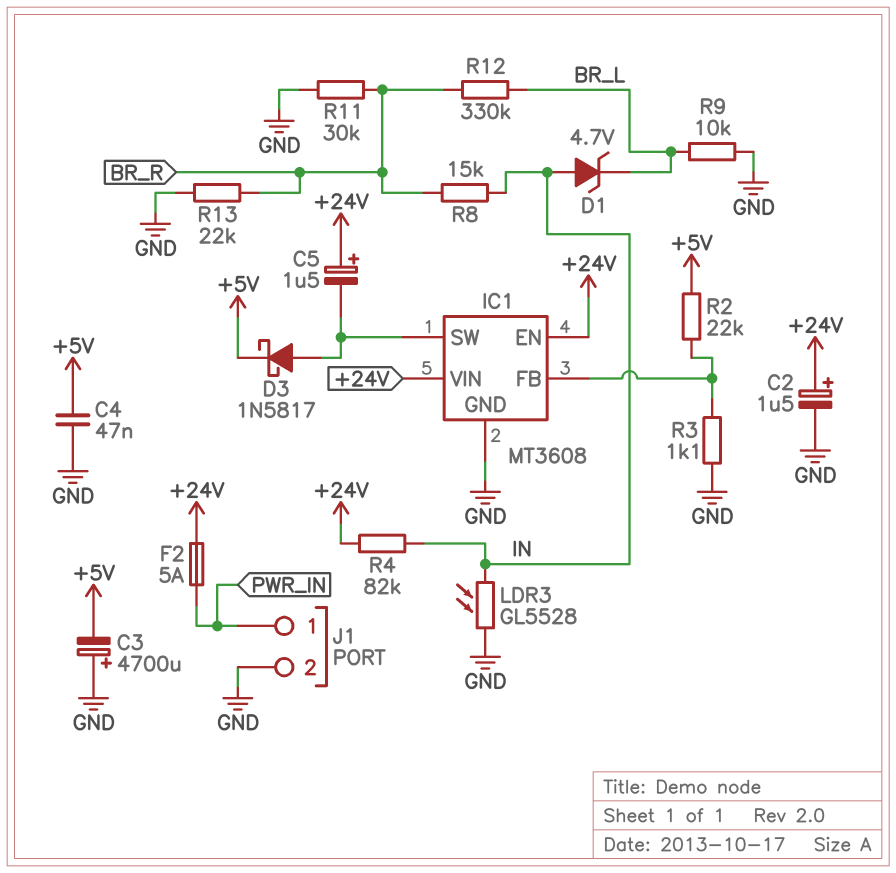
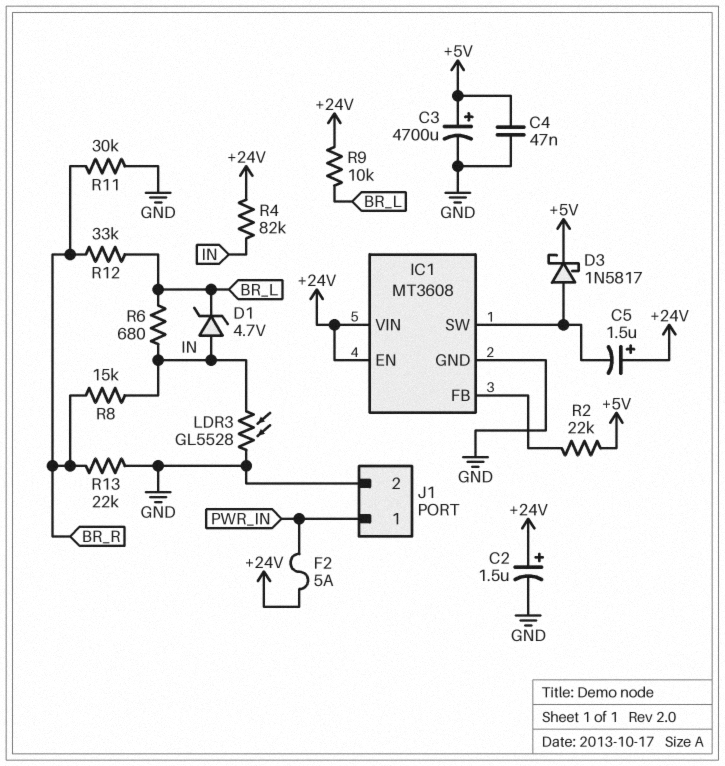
C3: 4700uF (plus GND, minus +5V) -> 4700uF (plus +5V, minus GND)
R3: 1.1k (GND, IC1/FB) -> none
R6: none -> 680 (BR_L, IN)
R9: 10k (BR_L, GND) -> 10k (+24V, BR_L)
R12: 330k (BR_L, BR_R) -> 33k (BR_L, BR_R)

